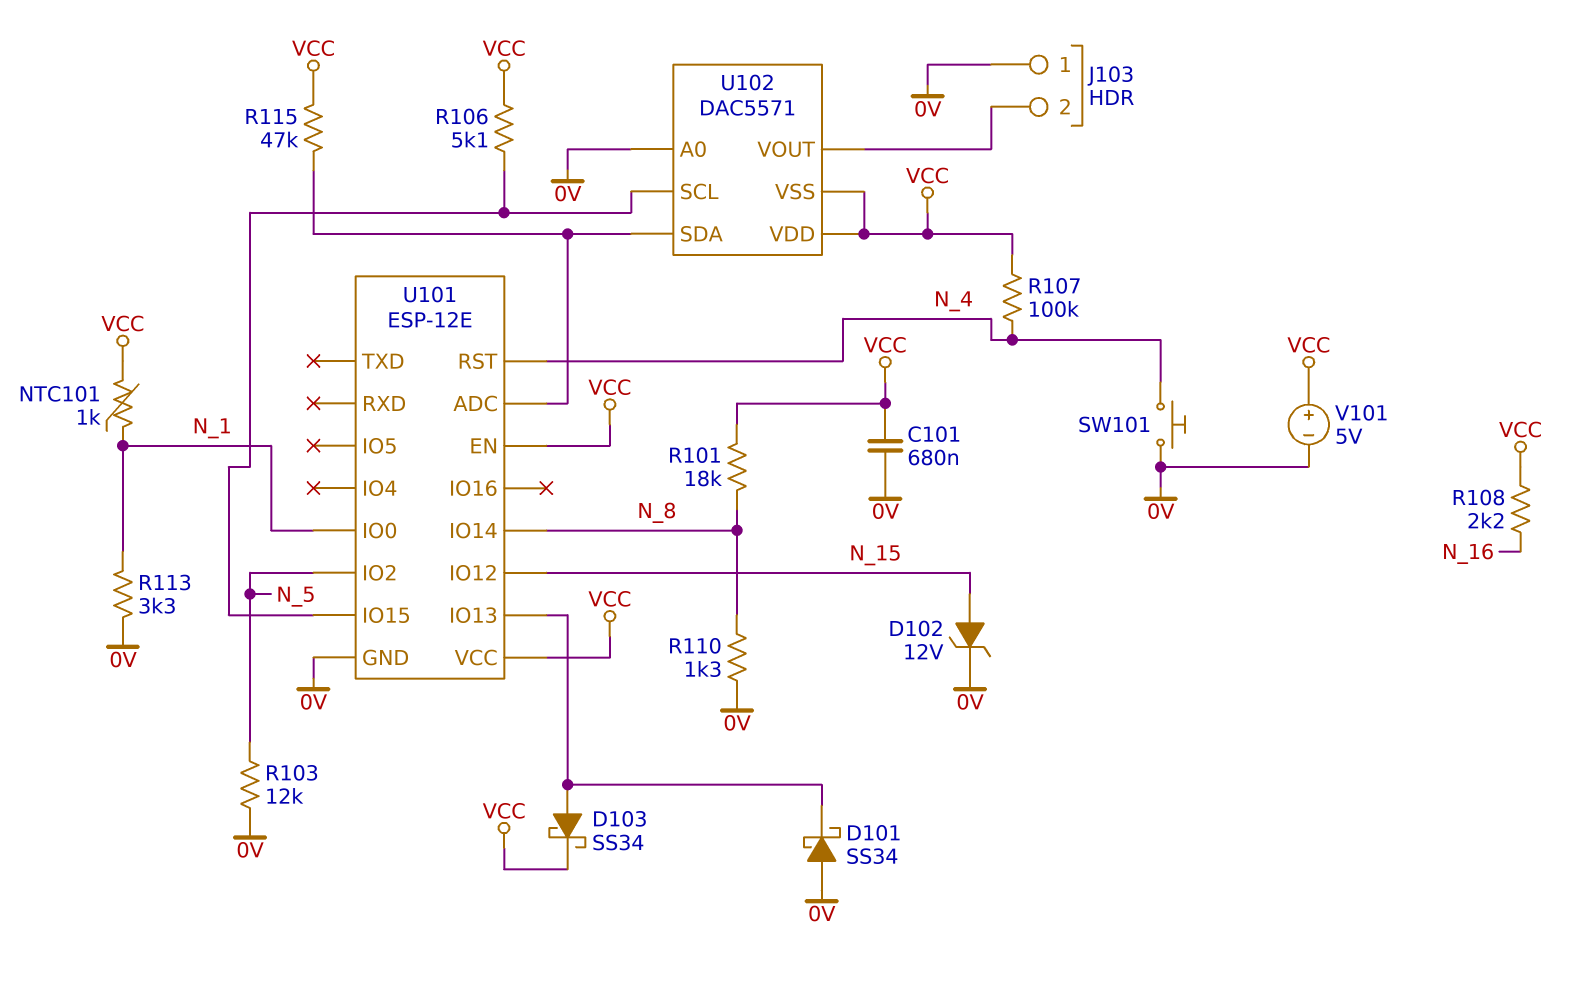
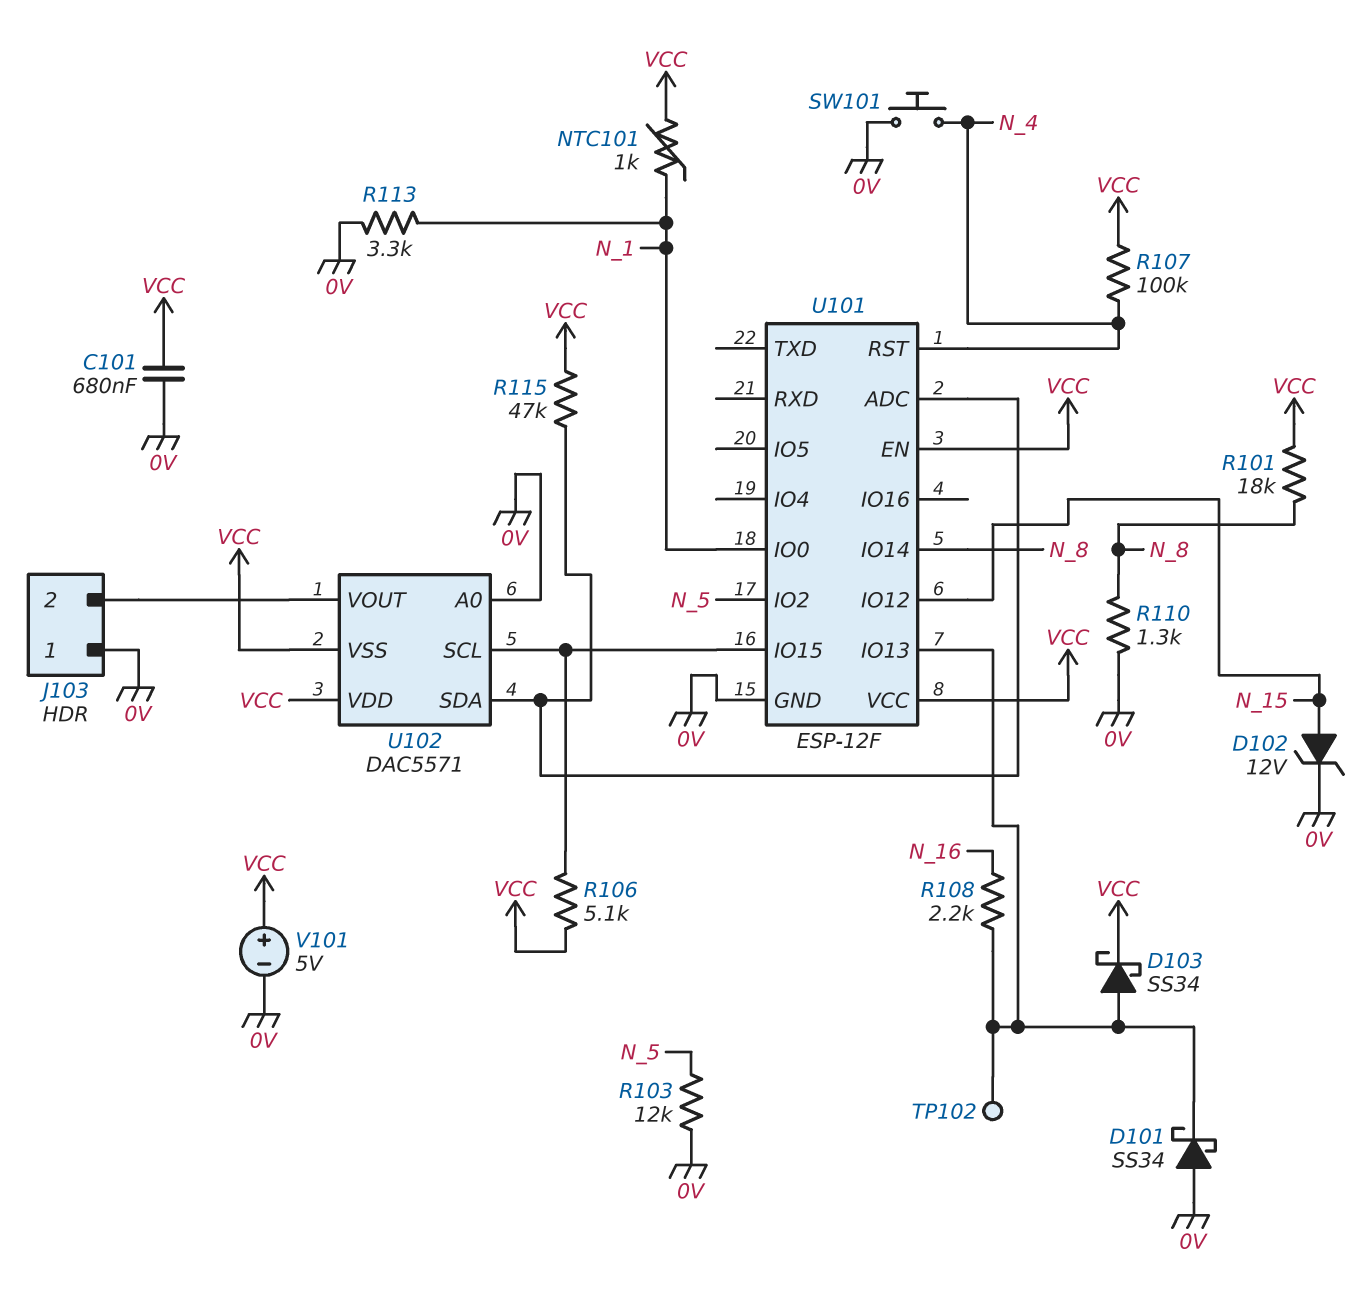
R108: 2.2k (N_16, VCC) -> 2.2k (N_16, U101/IO13)
TP102: none -> test point (U101/IO13)
U101: ESP-12E -> ESP-12F

